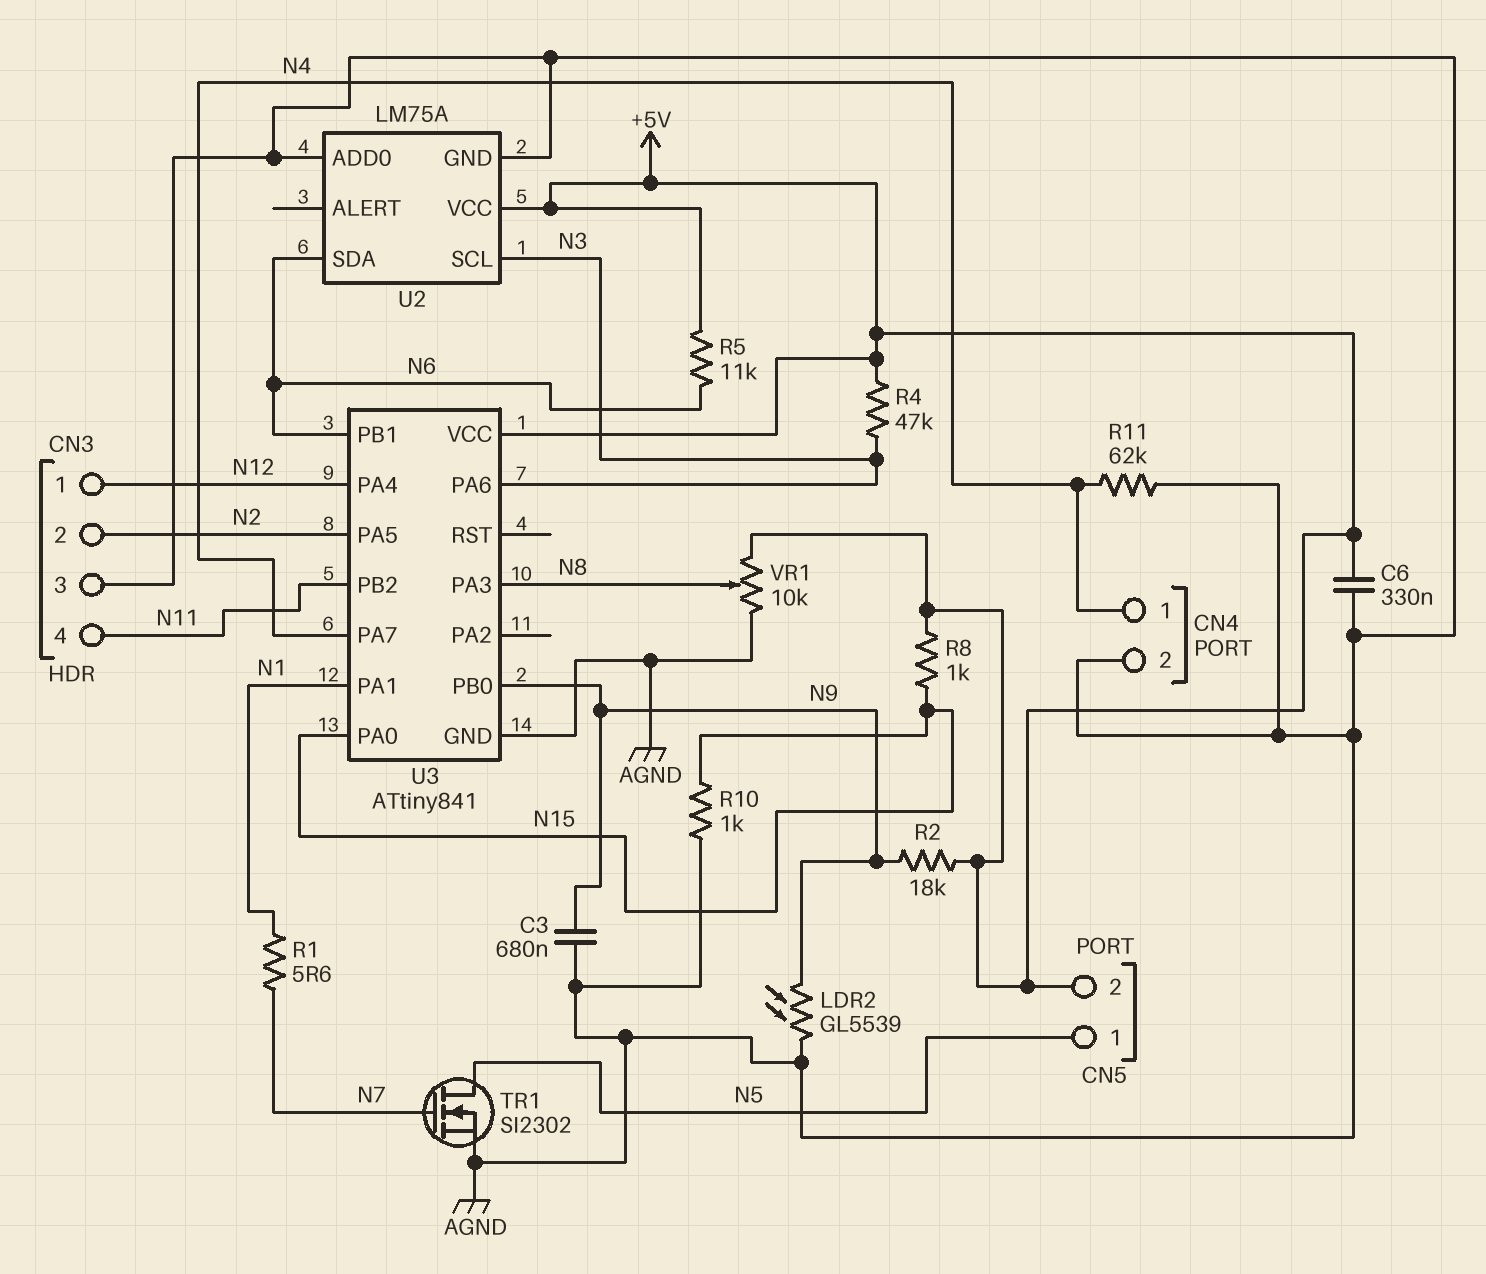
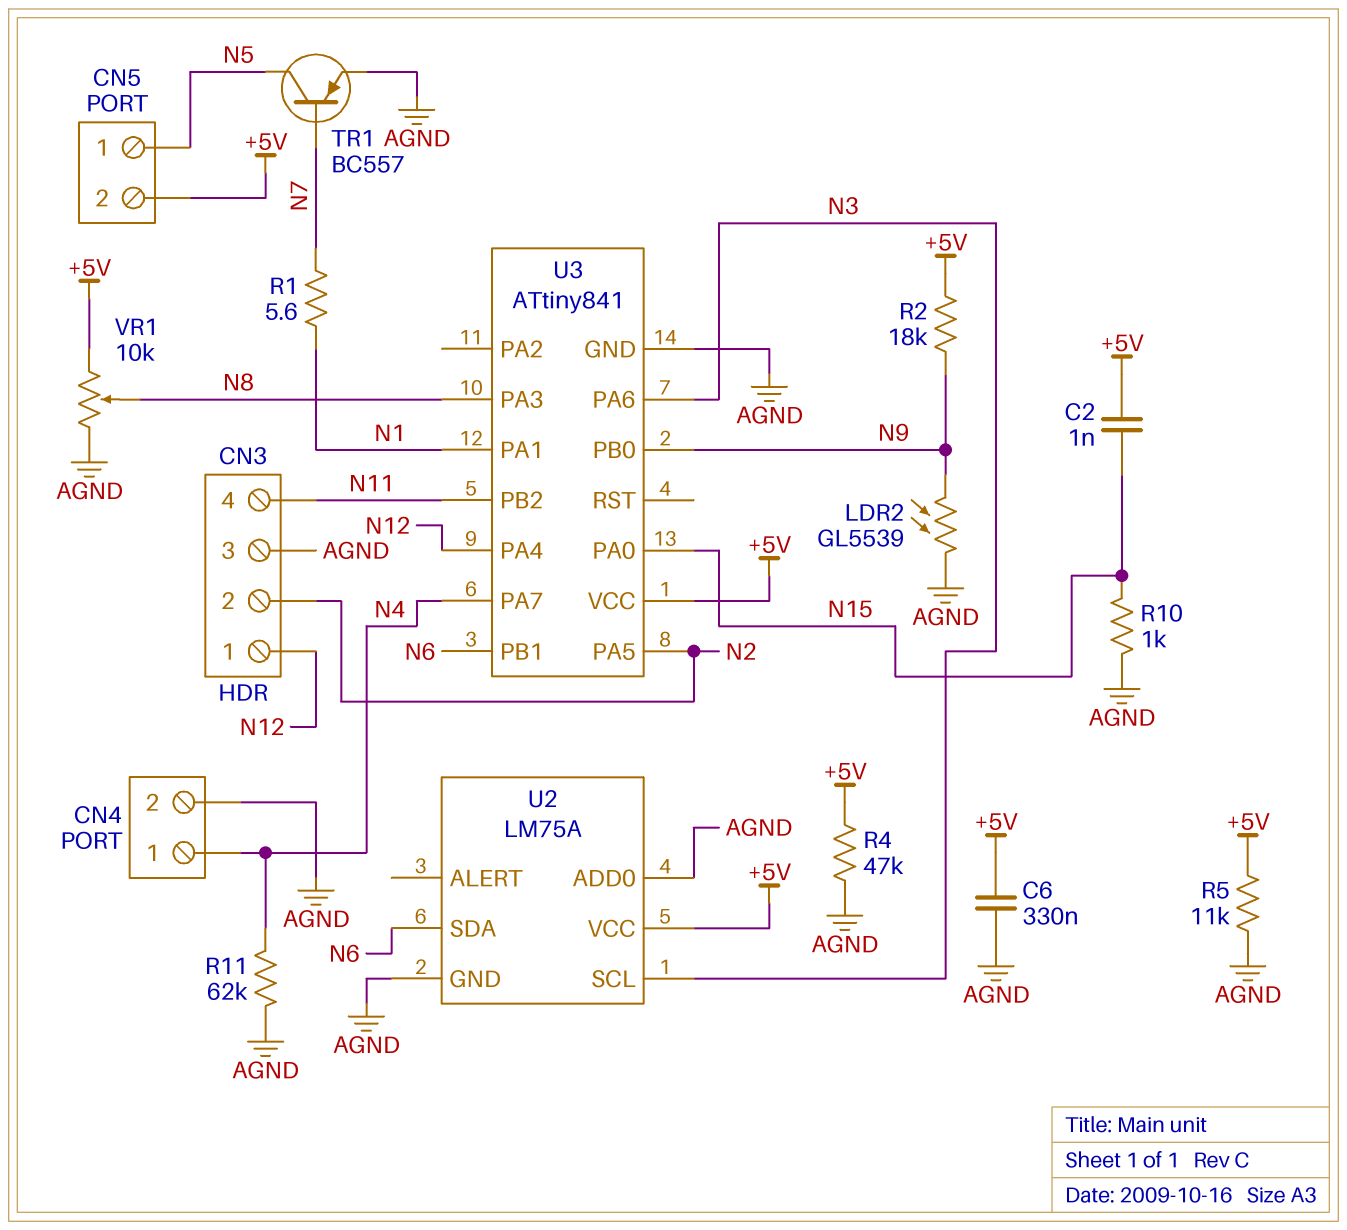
C2: none -> 1nF (+5V, N15)
C3: 680nF (AGND, N9) -> none
R4: 47k (+5V, N3) -> 47k (+5V, AGND)
R5: 11k (+5V, N6) -> 11k (+5V, AGND)
R8: 1k (+5V, N15) -> none
TR1: NMOS SI2302 (G N7, D N5, S AGND) -> PNP BC557 (B N7, C N5, E AGND)

